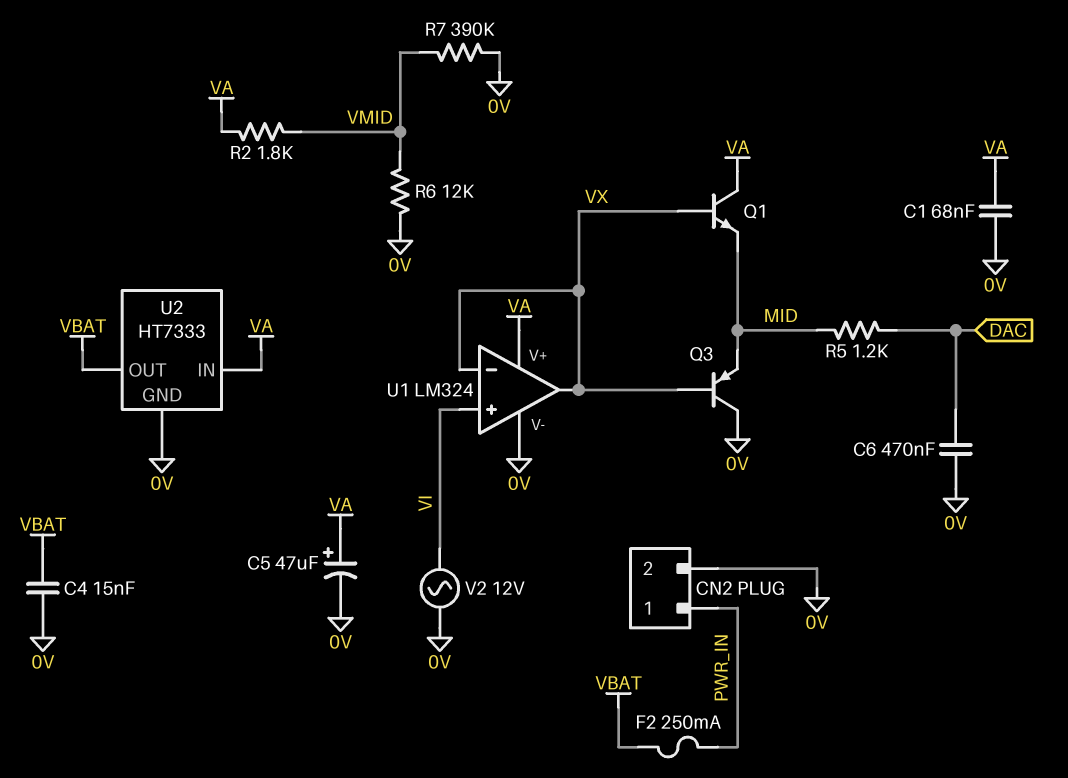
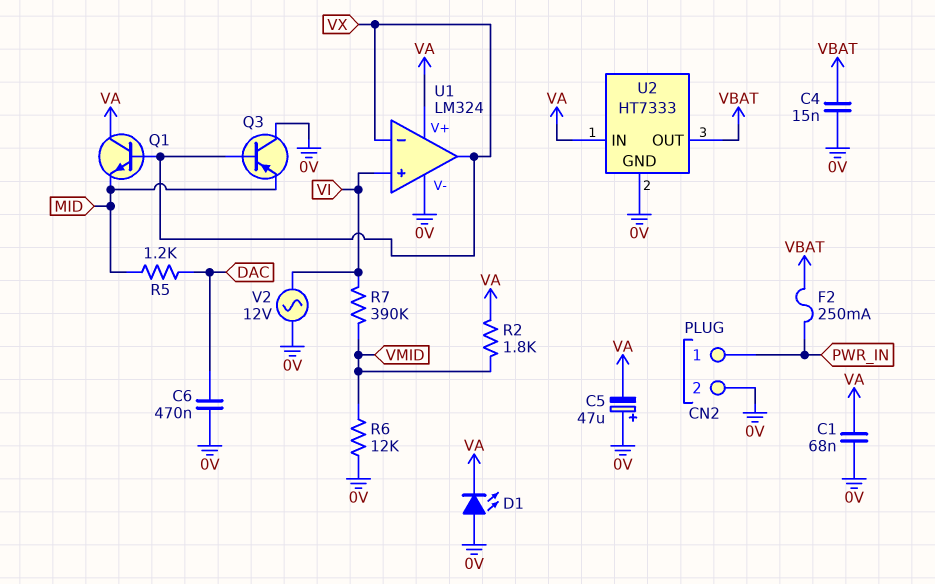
C5: 47uF (plus VA, minus 0V) -> 47uF (plus 0V, minus VA)
D1: none -> LED (A 0V, K VA)
R7: 390k (0V, VMID) -> 390k (VI, VMID)

